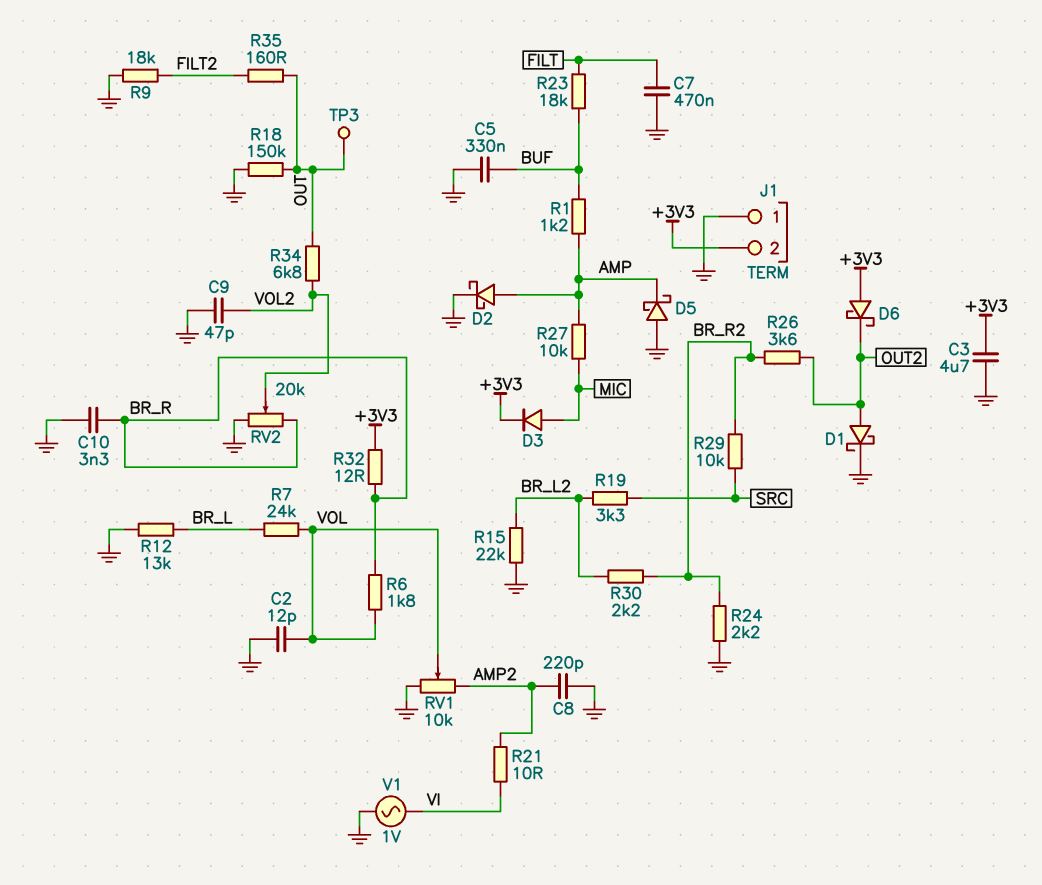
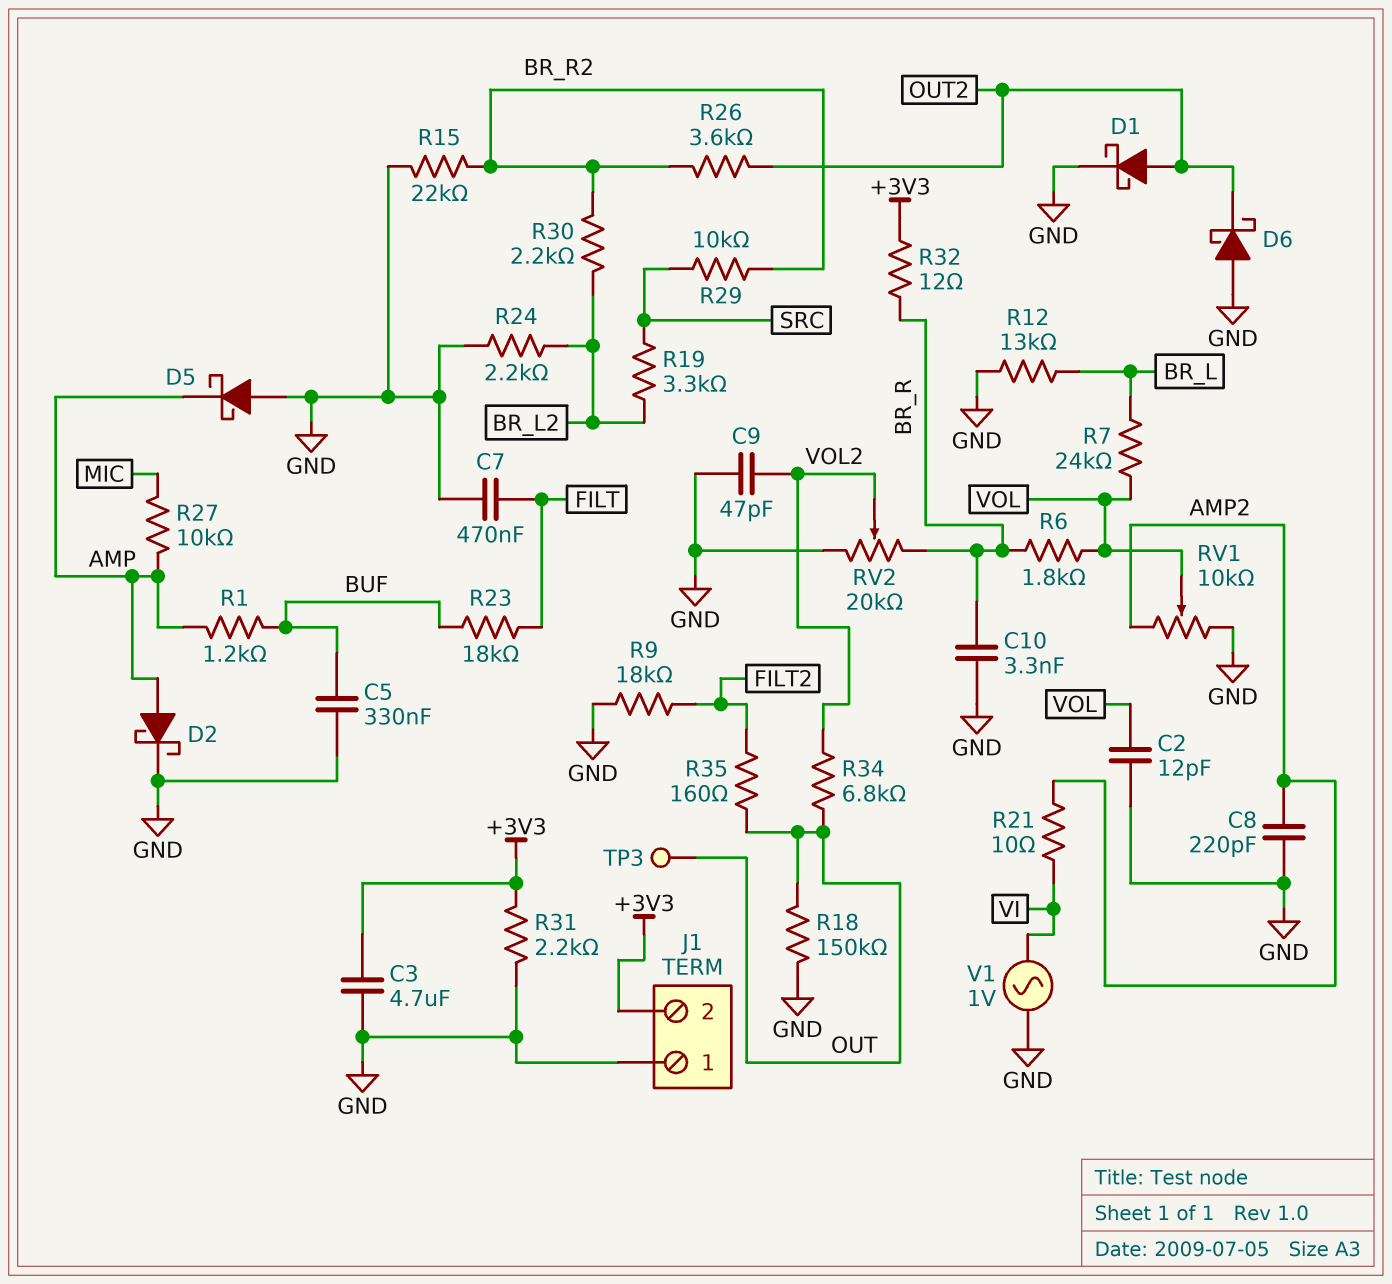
D3: diode (A MIC, K +3V3) -> none
D6: schottky (A +3V3, K OUT2) -> schottky (A GND, K OUT2)
R15: 22k (BR_L2, GND) -> 22k (BR_R2, GND)
R24: 2.2k (BR_R2, GND) -> 2.2k (BR_L2, GND)
R31: none -> 2.2k (+3V3, GND)

